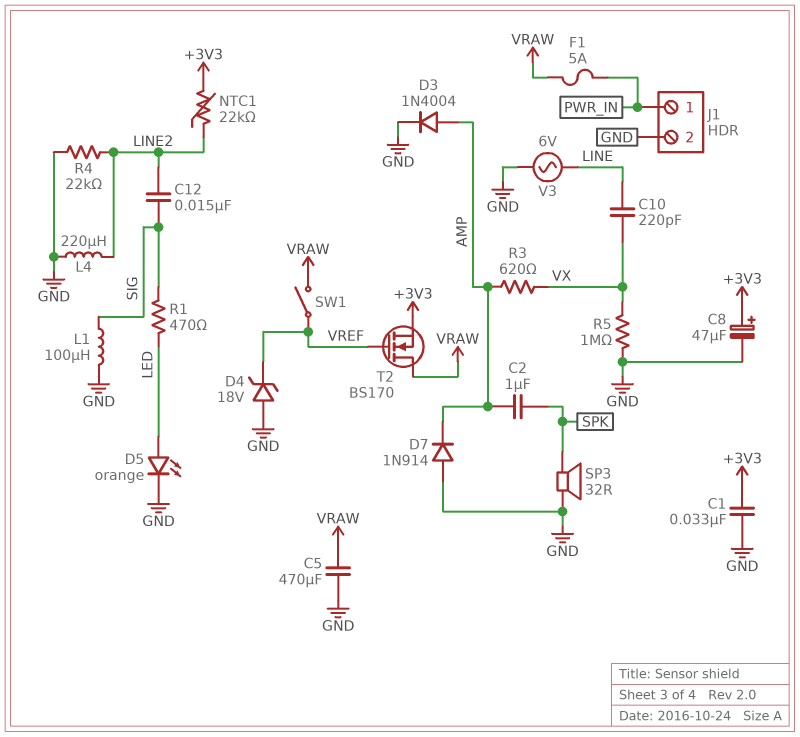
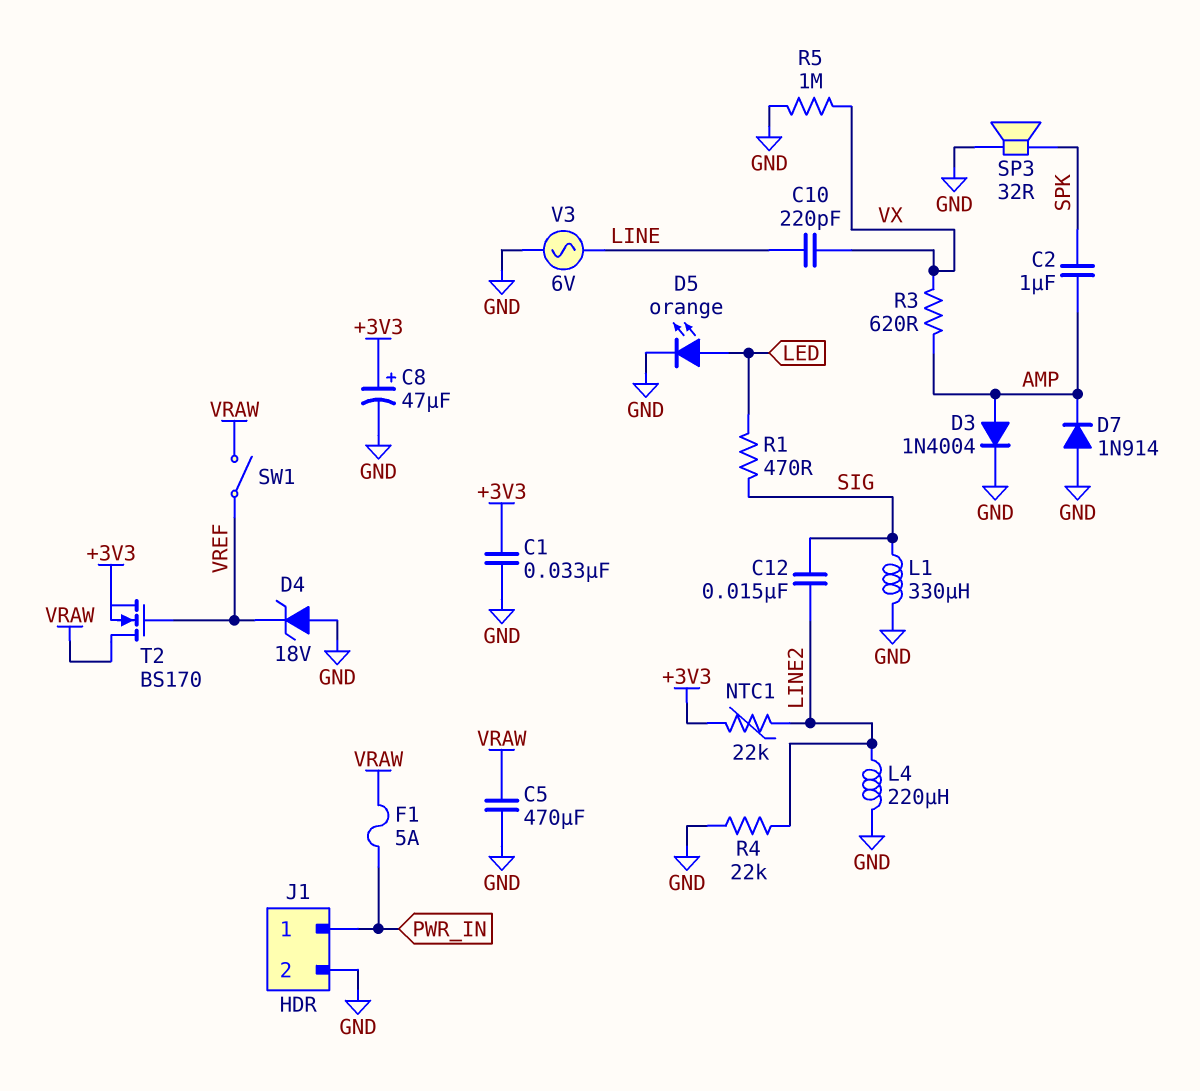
L1: 100uH (GND, SIG) -> 330uH (GND, SIG)

